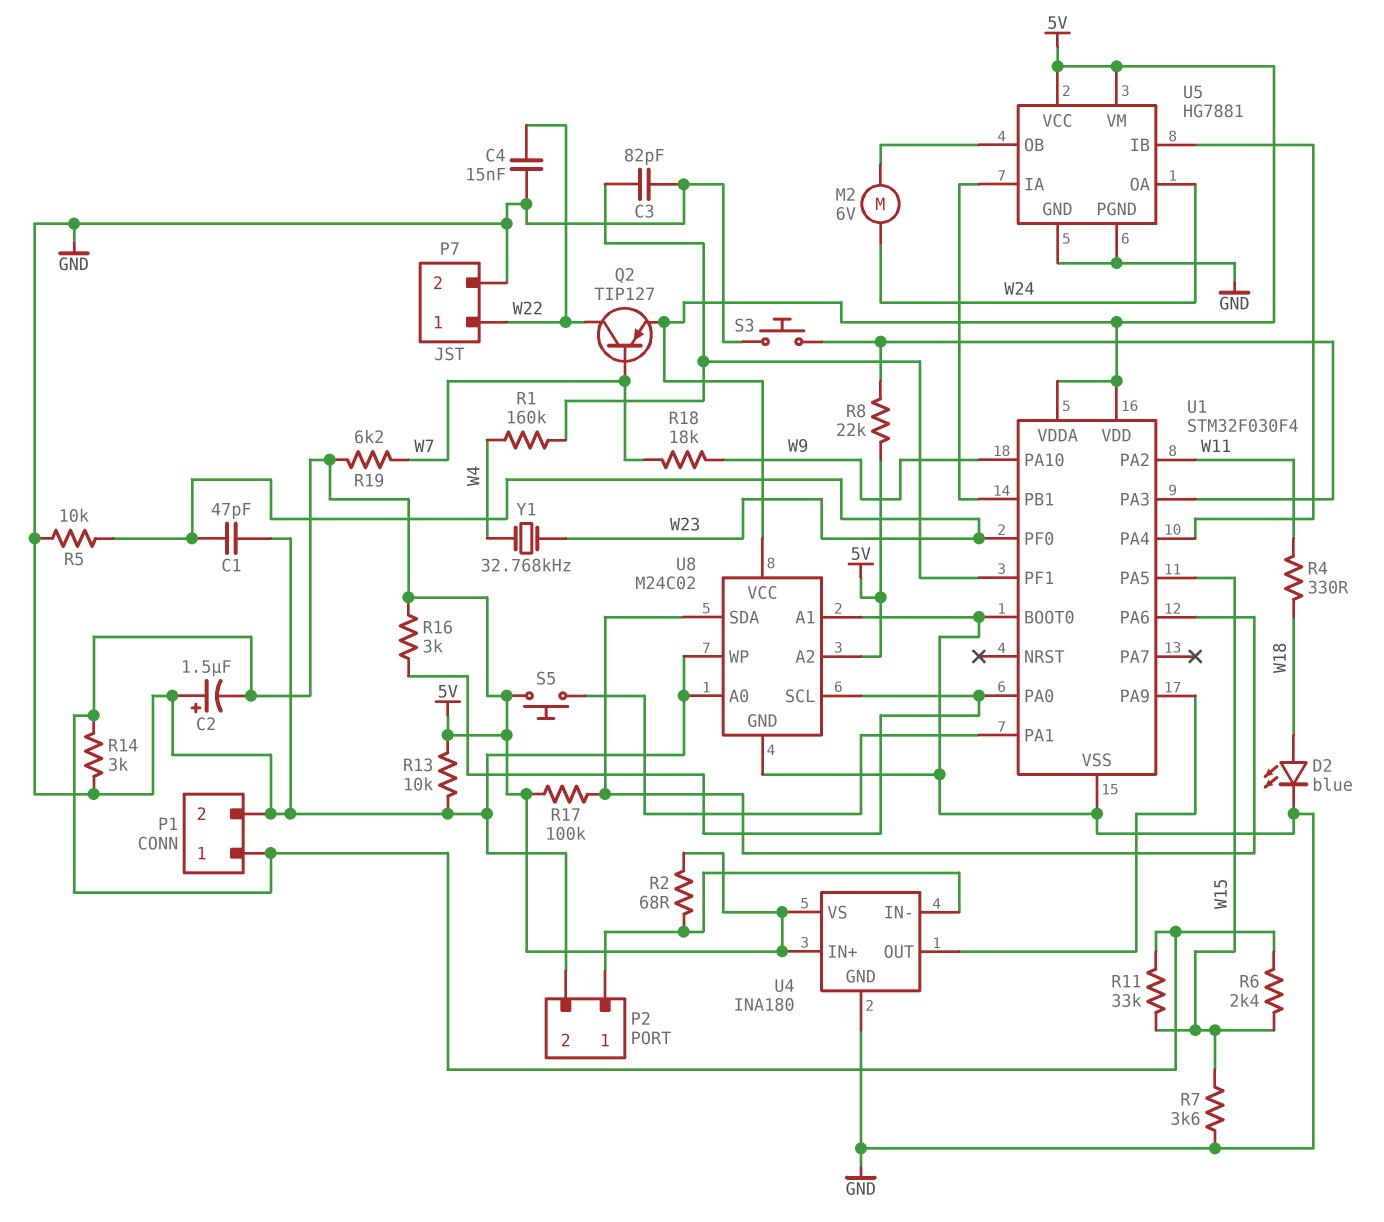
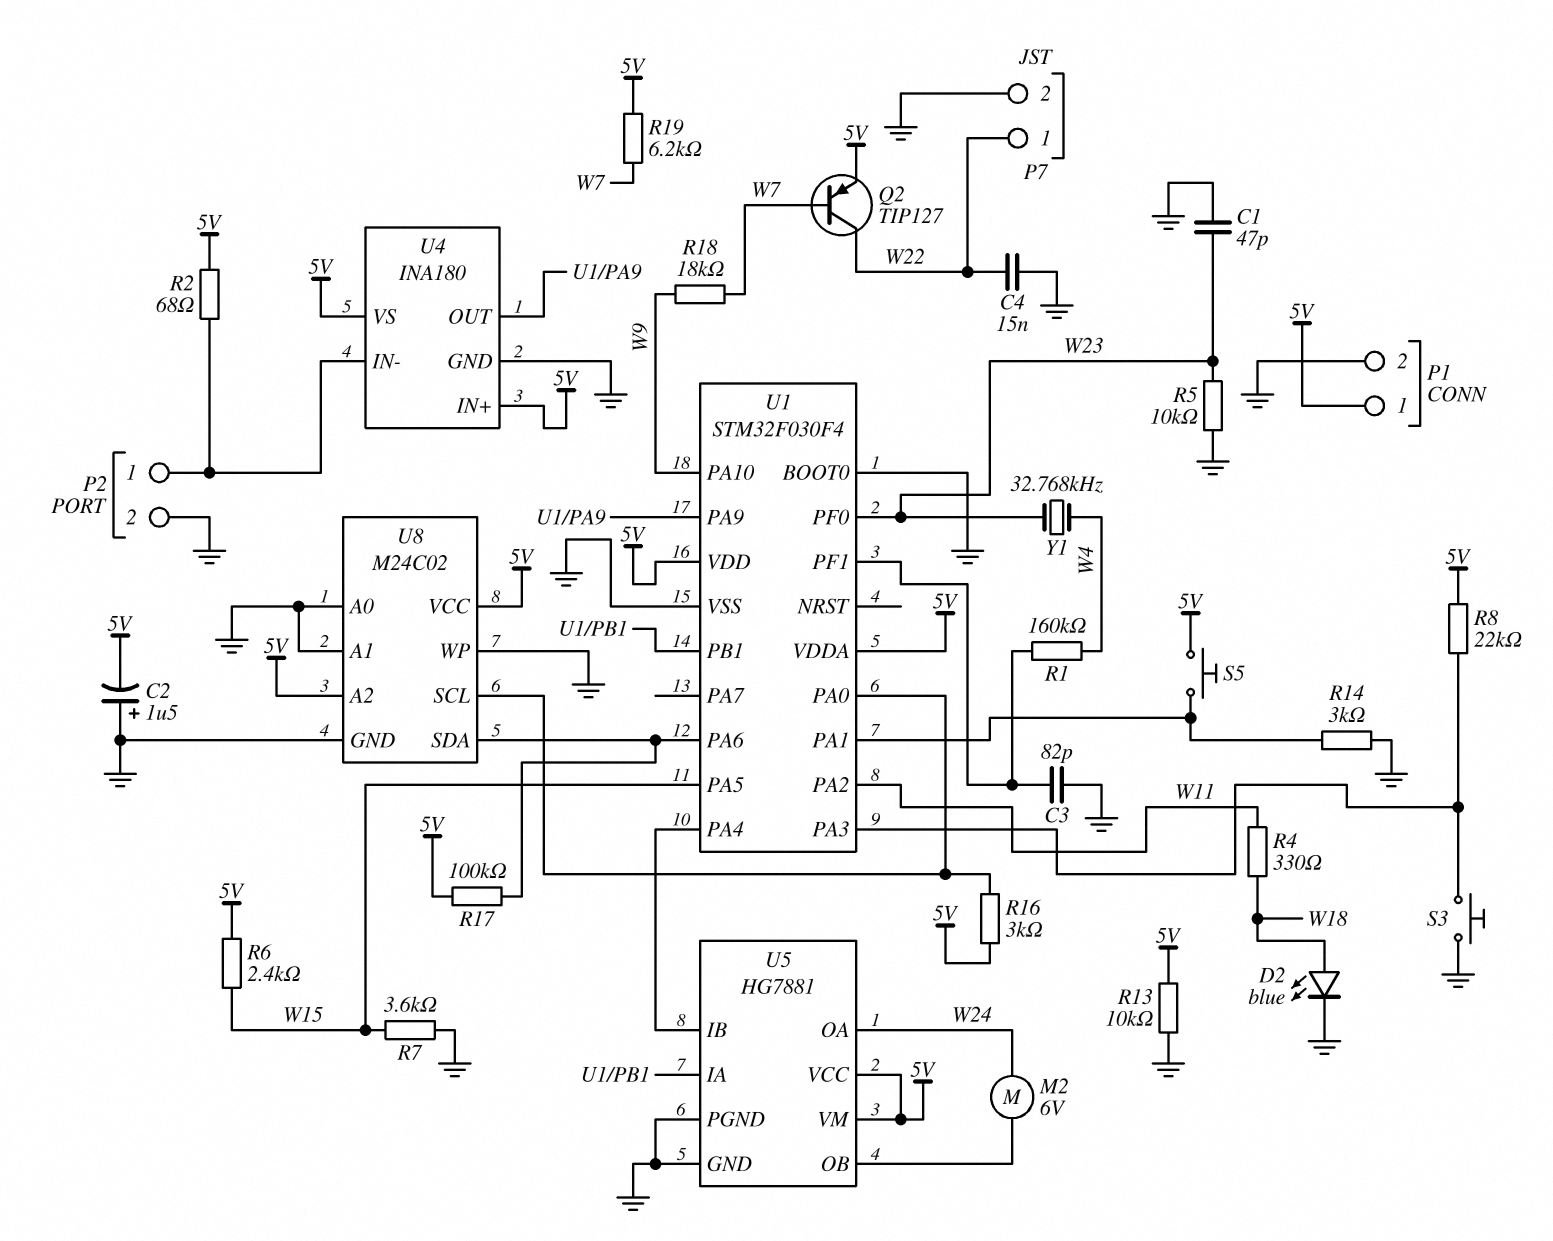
R11: 33k (5V, W15) -> none
R14: 3k (5V, GND) -> 3k (GND, U1/PA1)

